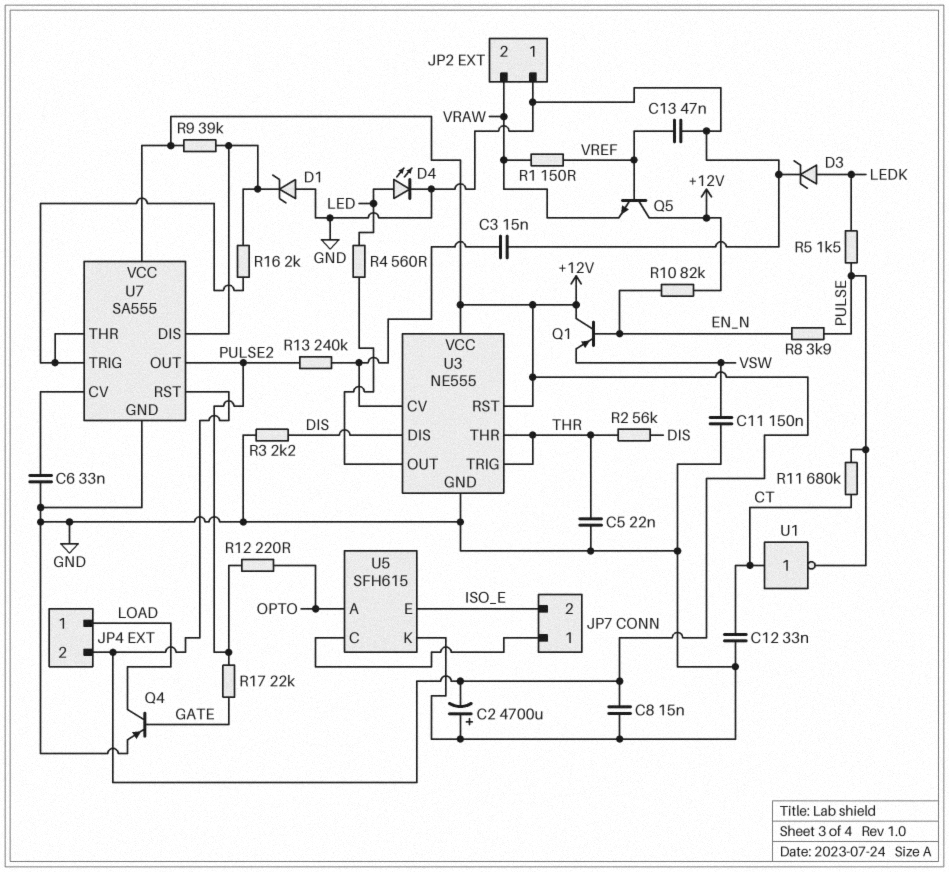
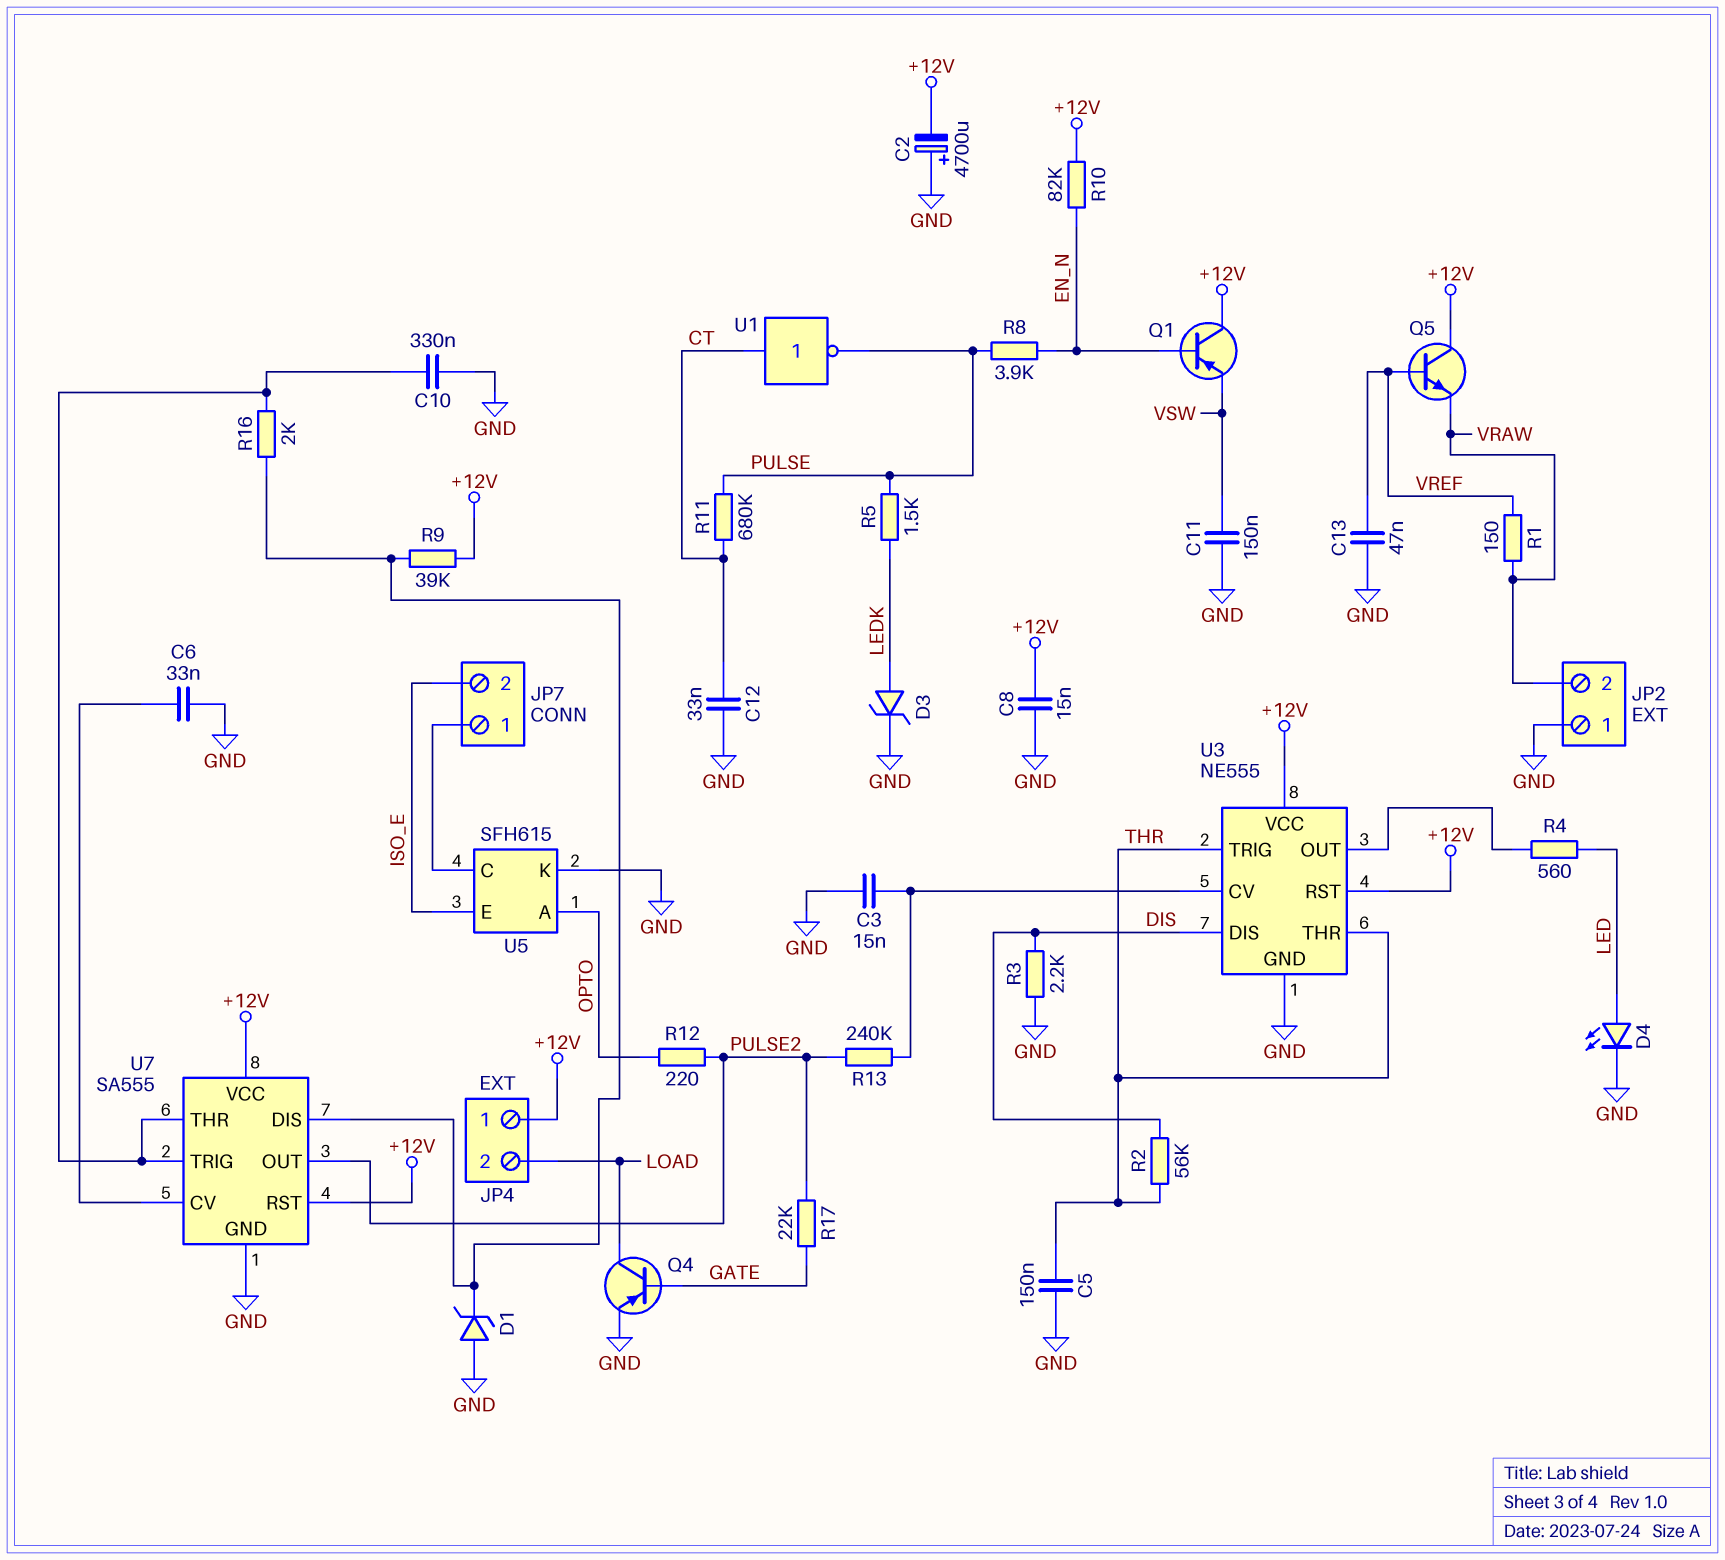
C5: 22nF (GND, THR) -> 150nF (GND, THR)
C10: none -> 330nF (GND, U7/THR)
JP4 pin 1: LOAD -> +12V
JP4 pin 2: +12V -> LOAD

